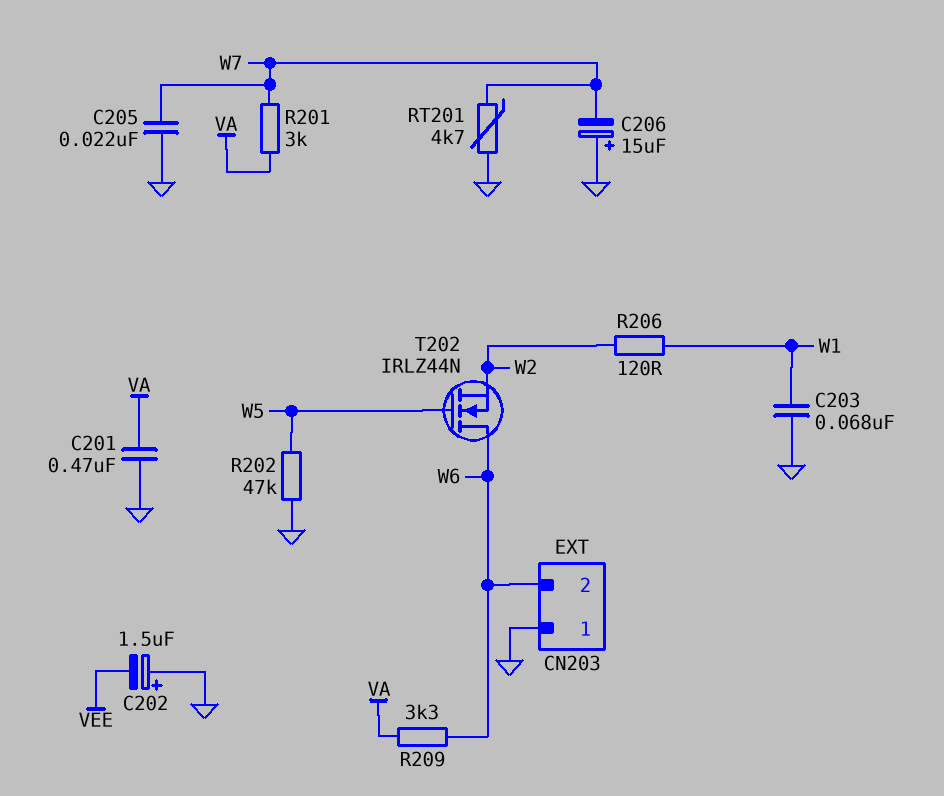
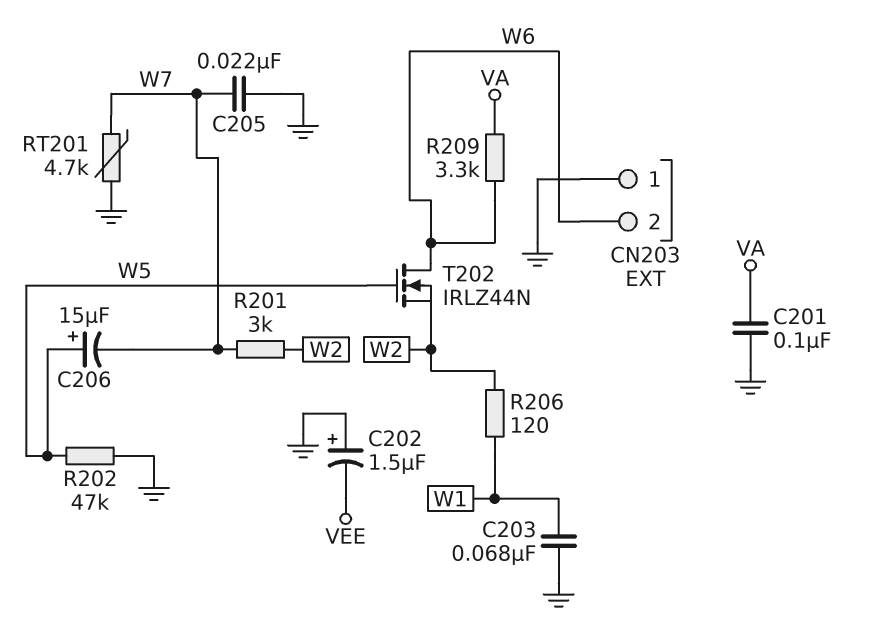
C201: 470nF (GND, VA) -> 100nF (GND, VA)
C206: 15uF (plus GND, minus W7) -> 15uF (plus W5, minus W7)
R201: 3k (VA, W7) -> 3k (W2, W7)

